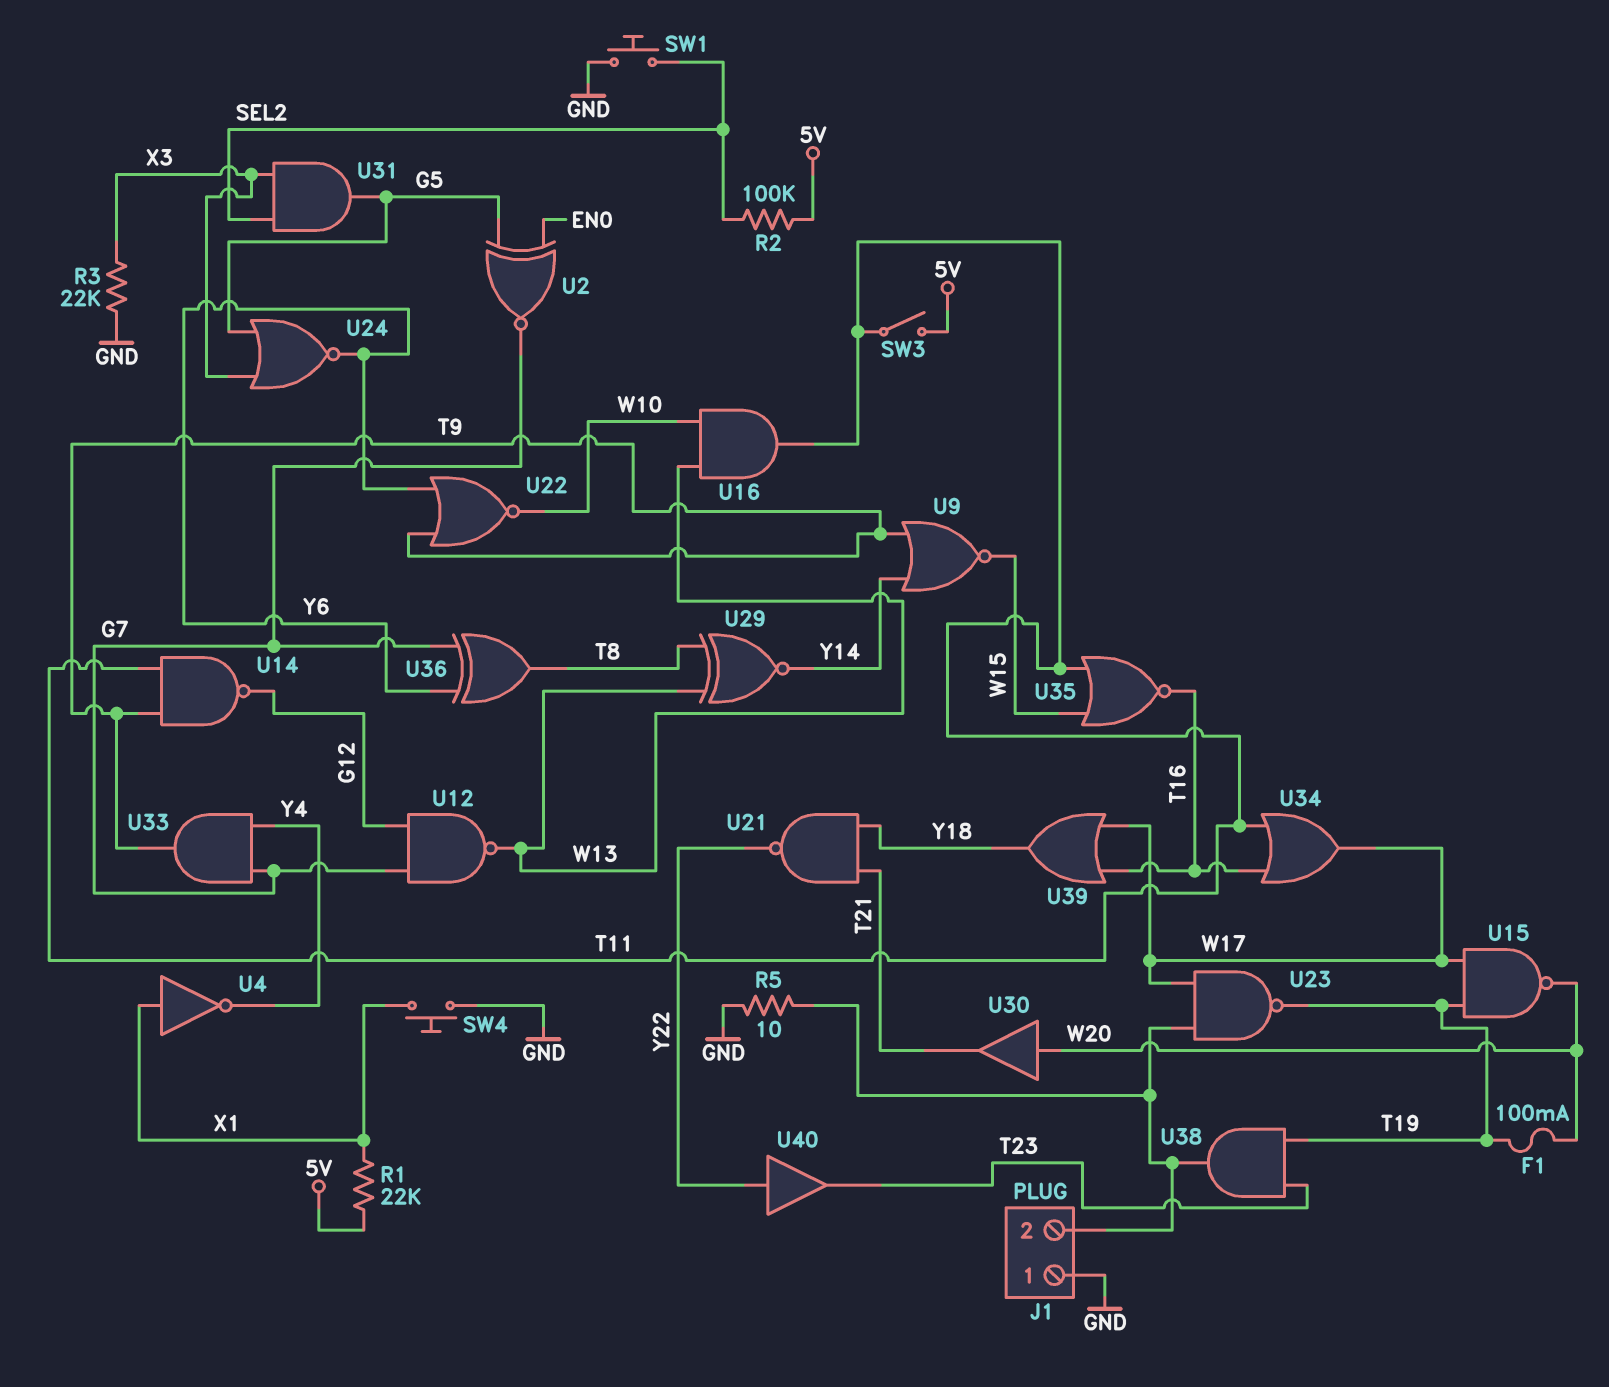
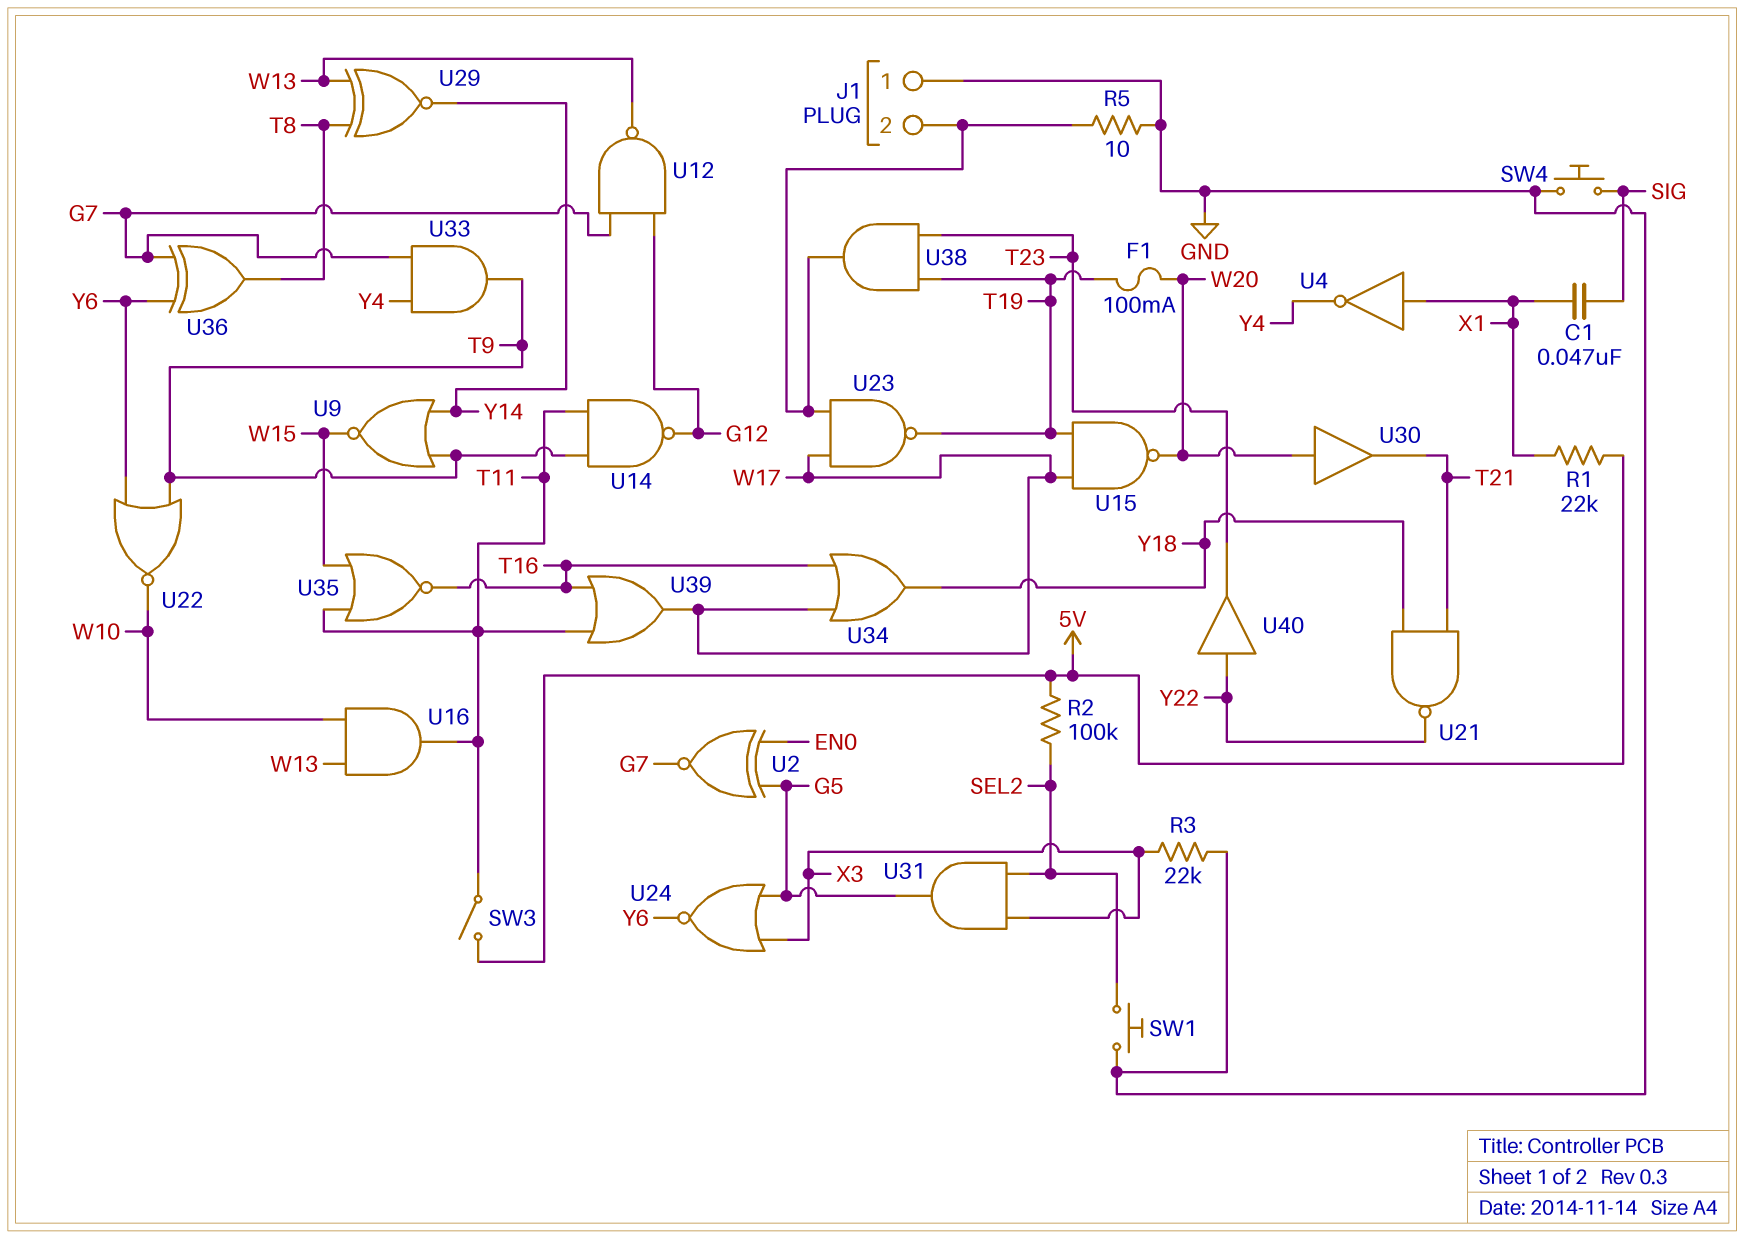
C1: none -> 47nF (SIG, X1)
SW4: button (GND, X1) -> button (GND, SIG)
U34: OR (in T11, in T16, out W17) -> OR (in T16, in W17, out Y18)
U39: OR (in T16, in W17, out Y18) -> OR (in T11, in T16, out W17)

